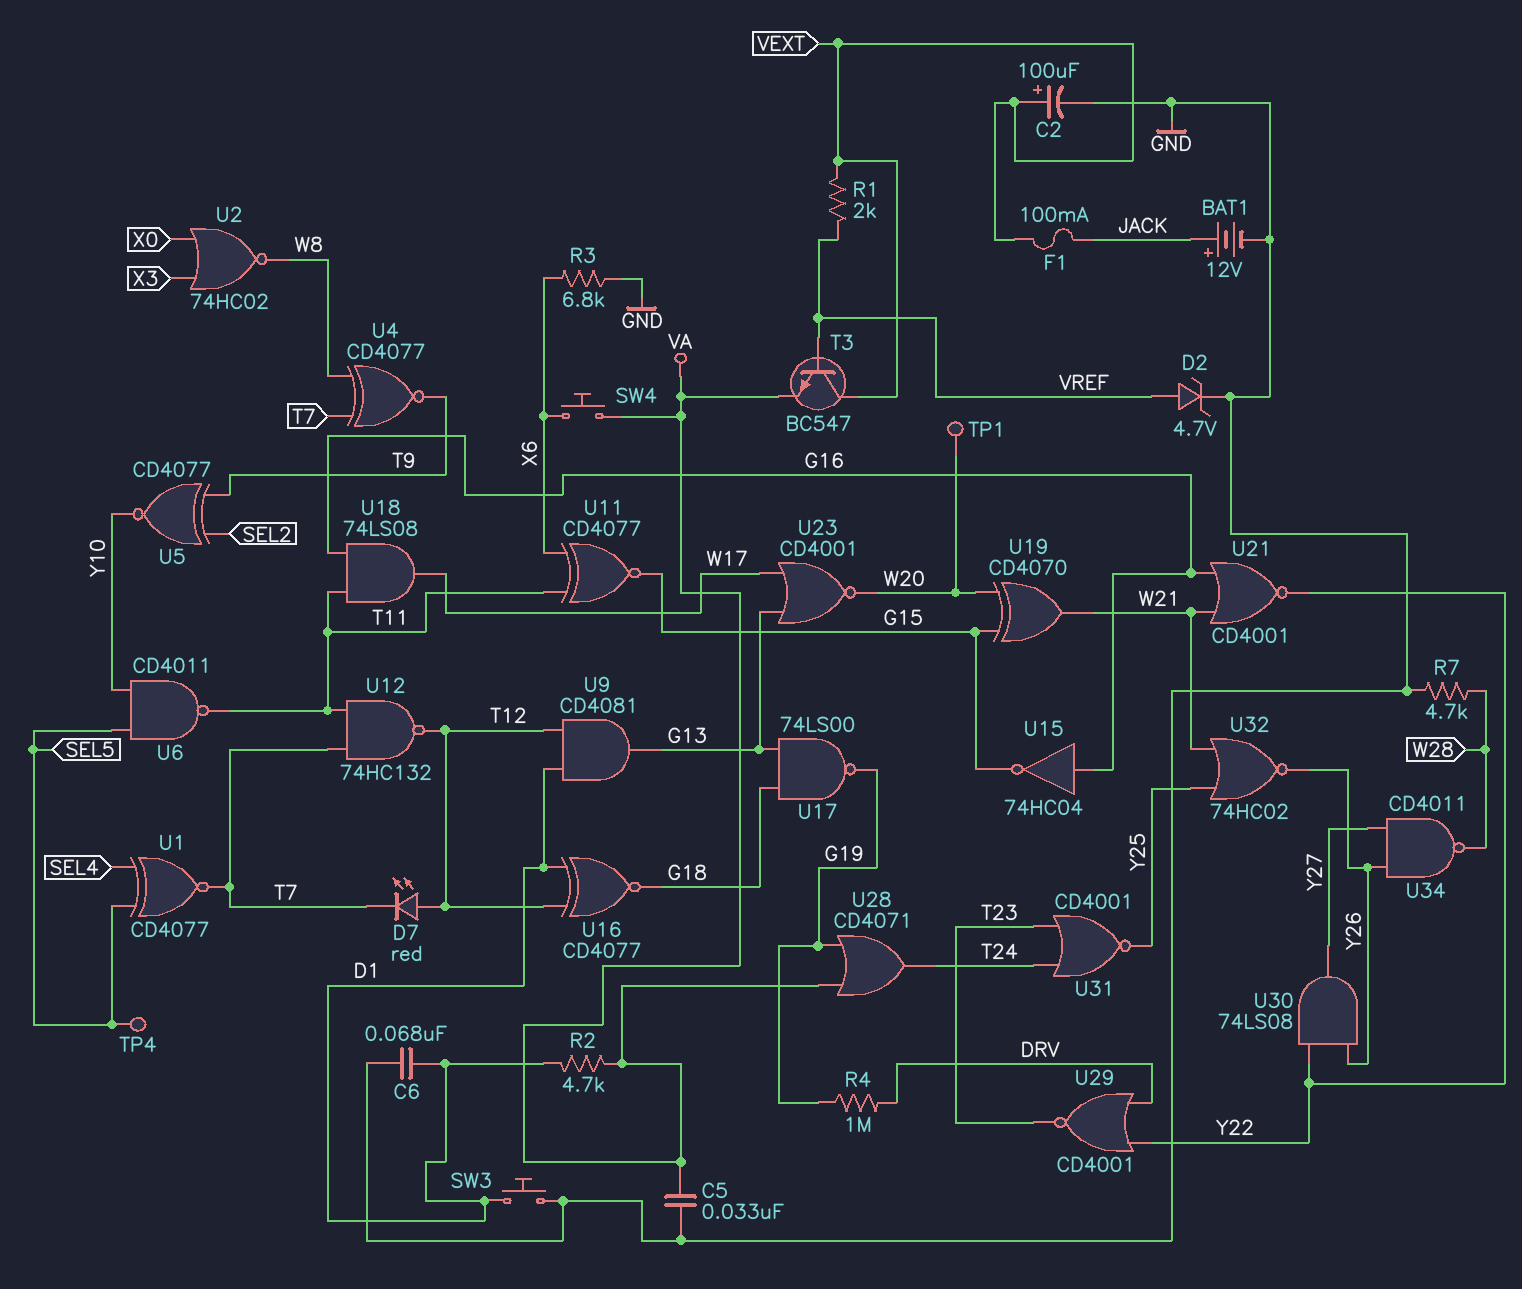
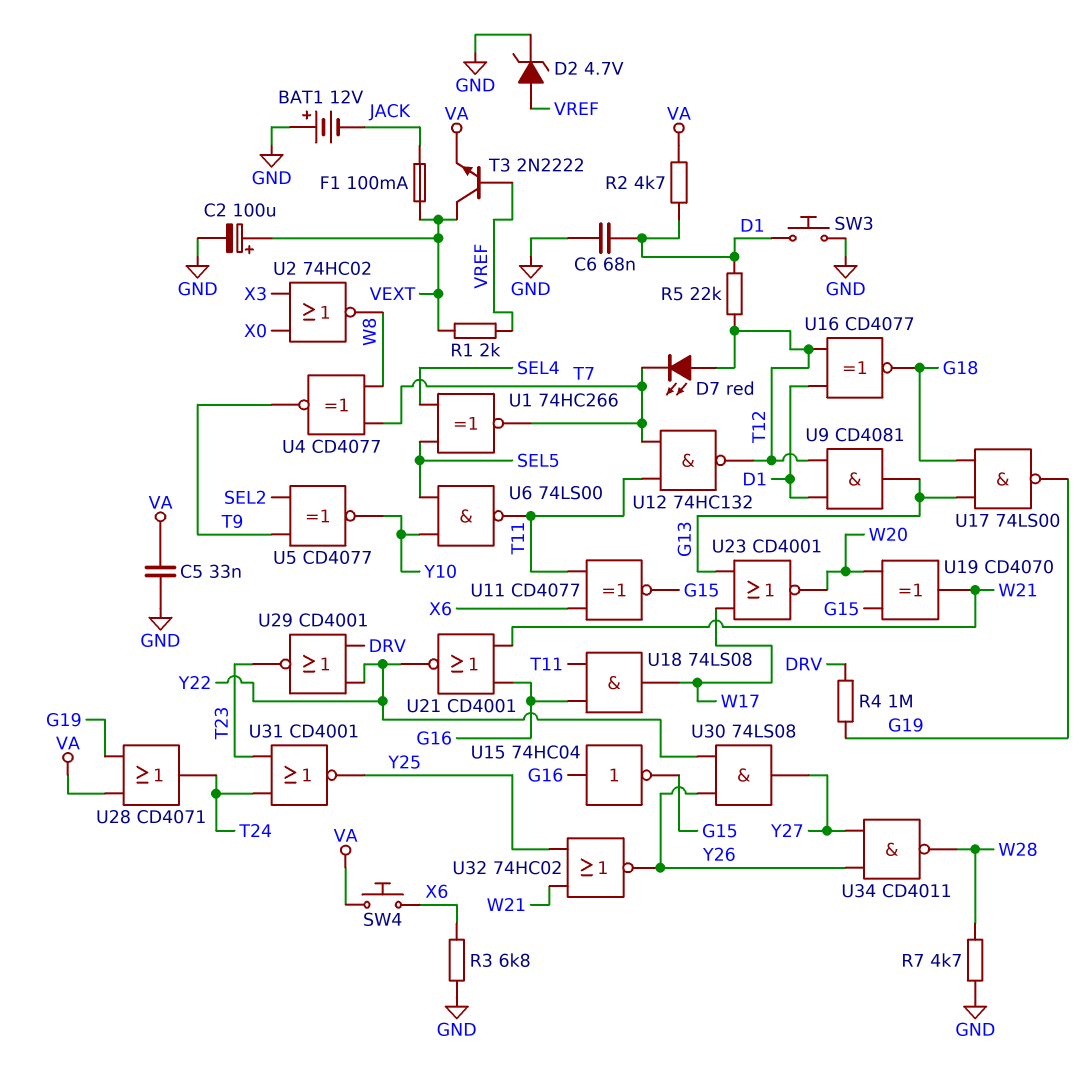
BAT1: 12V (plus JACK, minus GND) -> 12V (plus GND, minus JACK)
R5: none -> 22k (D1, T12)
T3: NPN BC547 (B VREF, C VEXT, E VA) -> NPN 2N2222 (B VREF, C VEXT, E VA)
TP1: test point (W20) -> none
TP4: test point (SEL5) -> none
U1: XNOR CD4077 (in SEL4, in SEL5, out T7) -> XNOR 74HC266 (in SEL4, in SEL5, out T7)
U6: NAND CD4011 (in SEL5, in Y10, out T11) -> NAND 74LS00 (in SEL5, in Y10, out T11)

